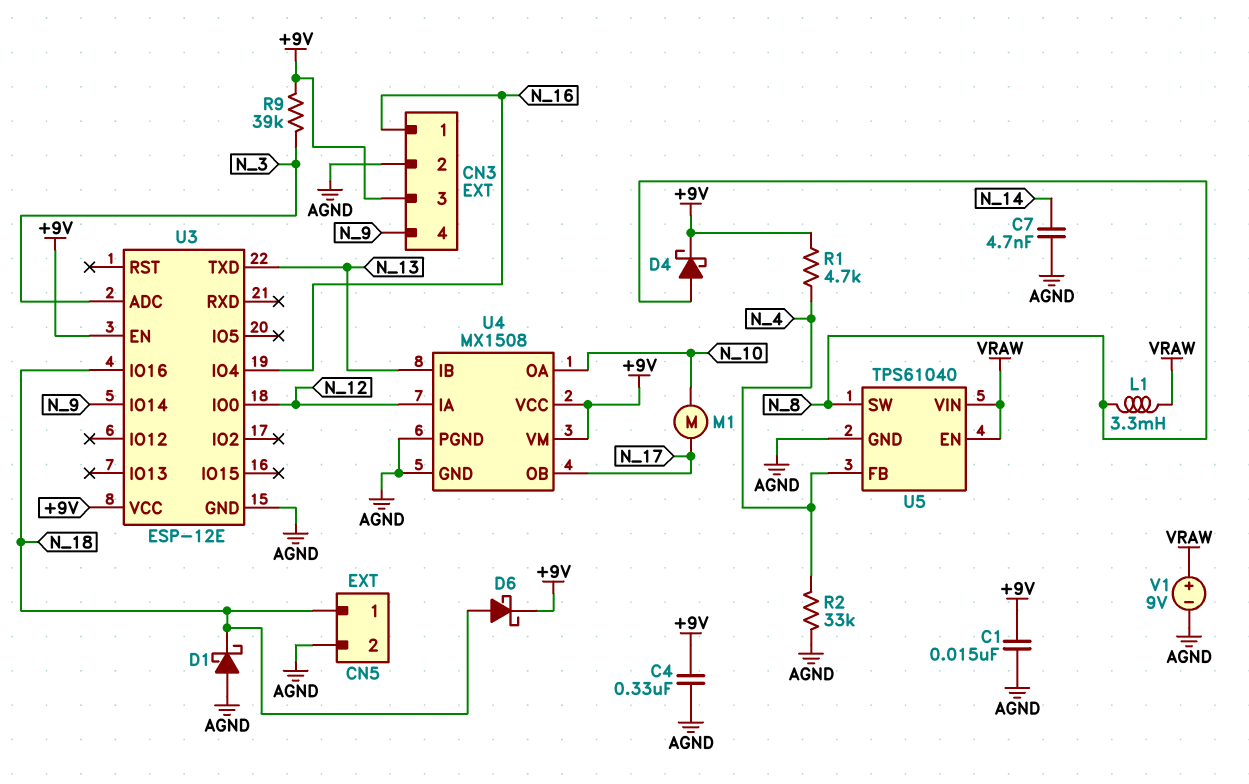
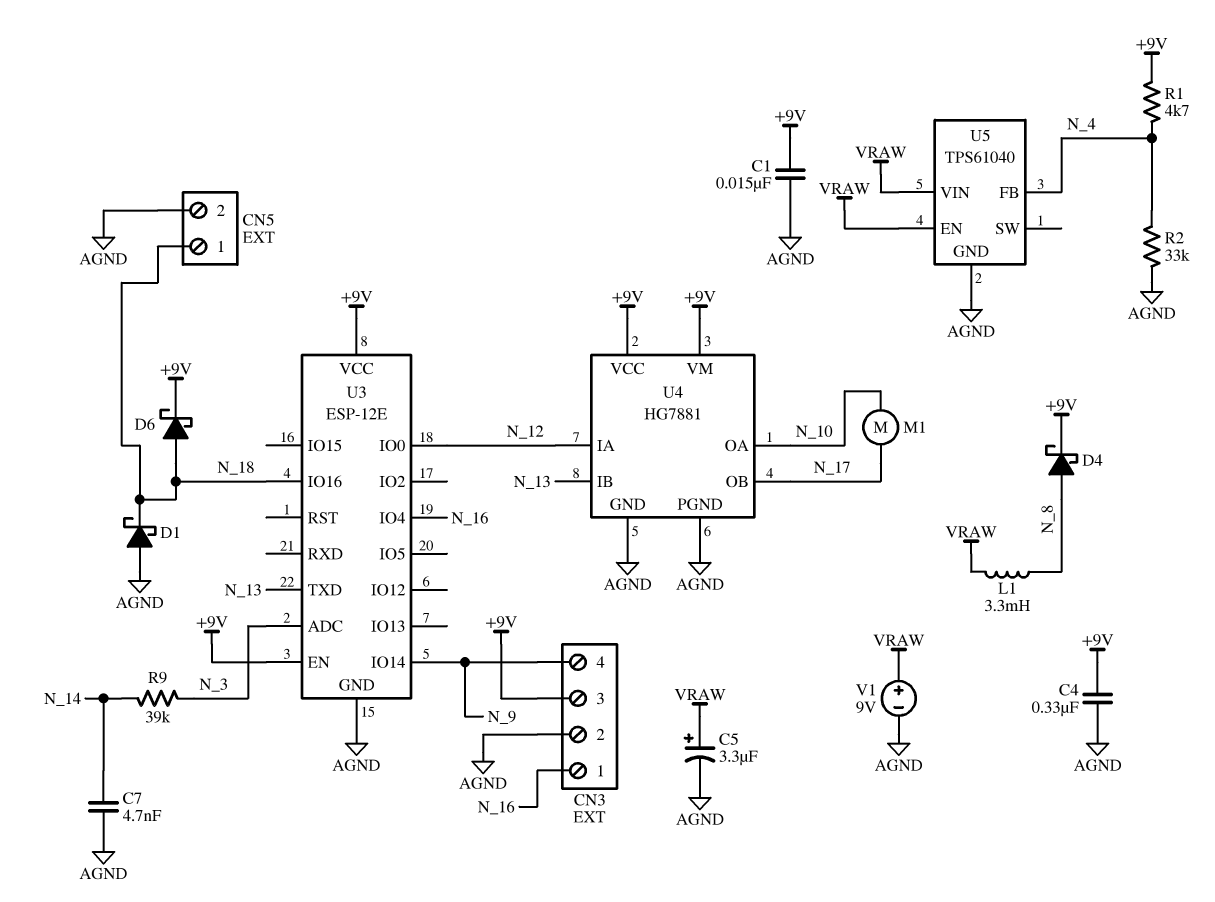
C5: none -> 3.3uF (plus VRAW, minus AGND)
R9: 39k (+9V, N_3) -> 39k (N_3, N_14)
U4: MX1508 -> HG7881
U5 pin SW: N_8 -> none

